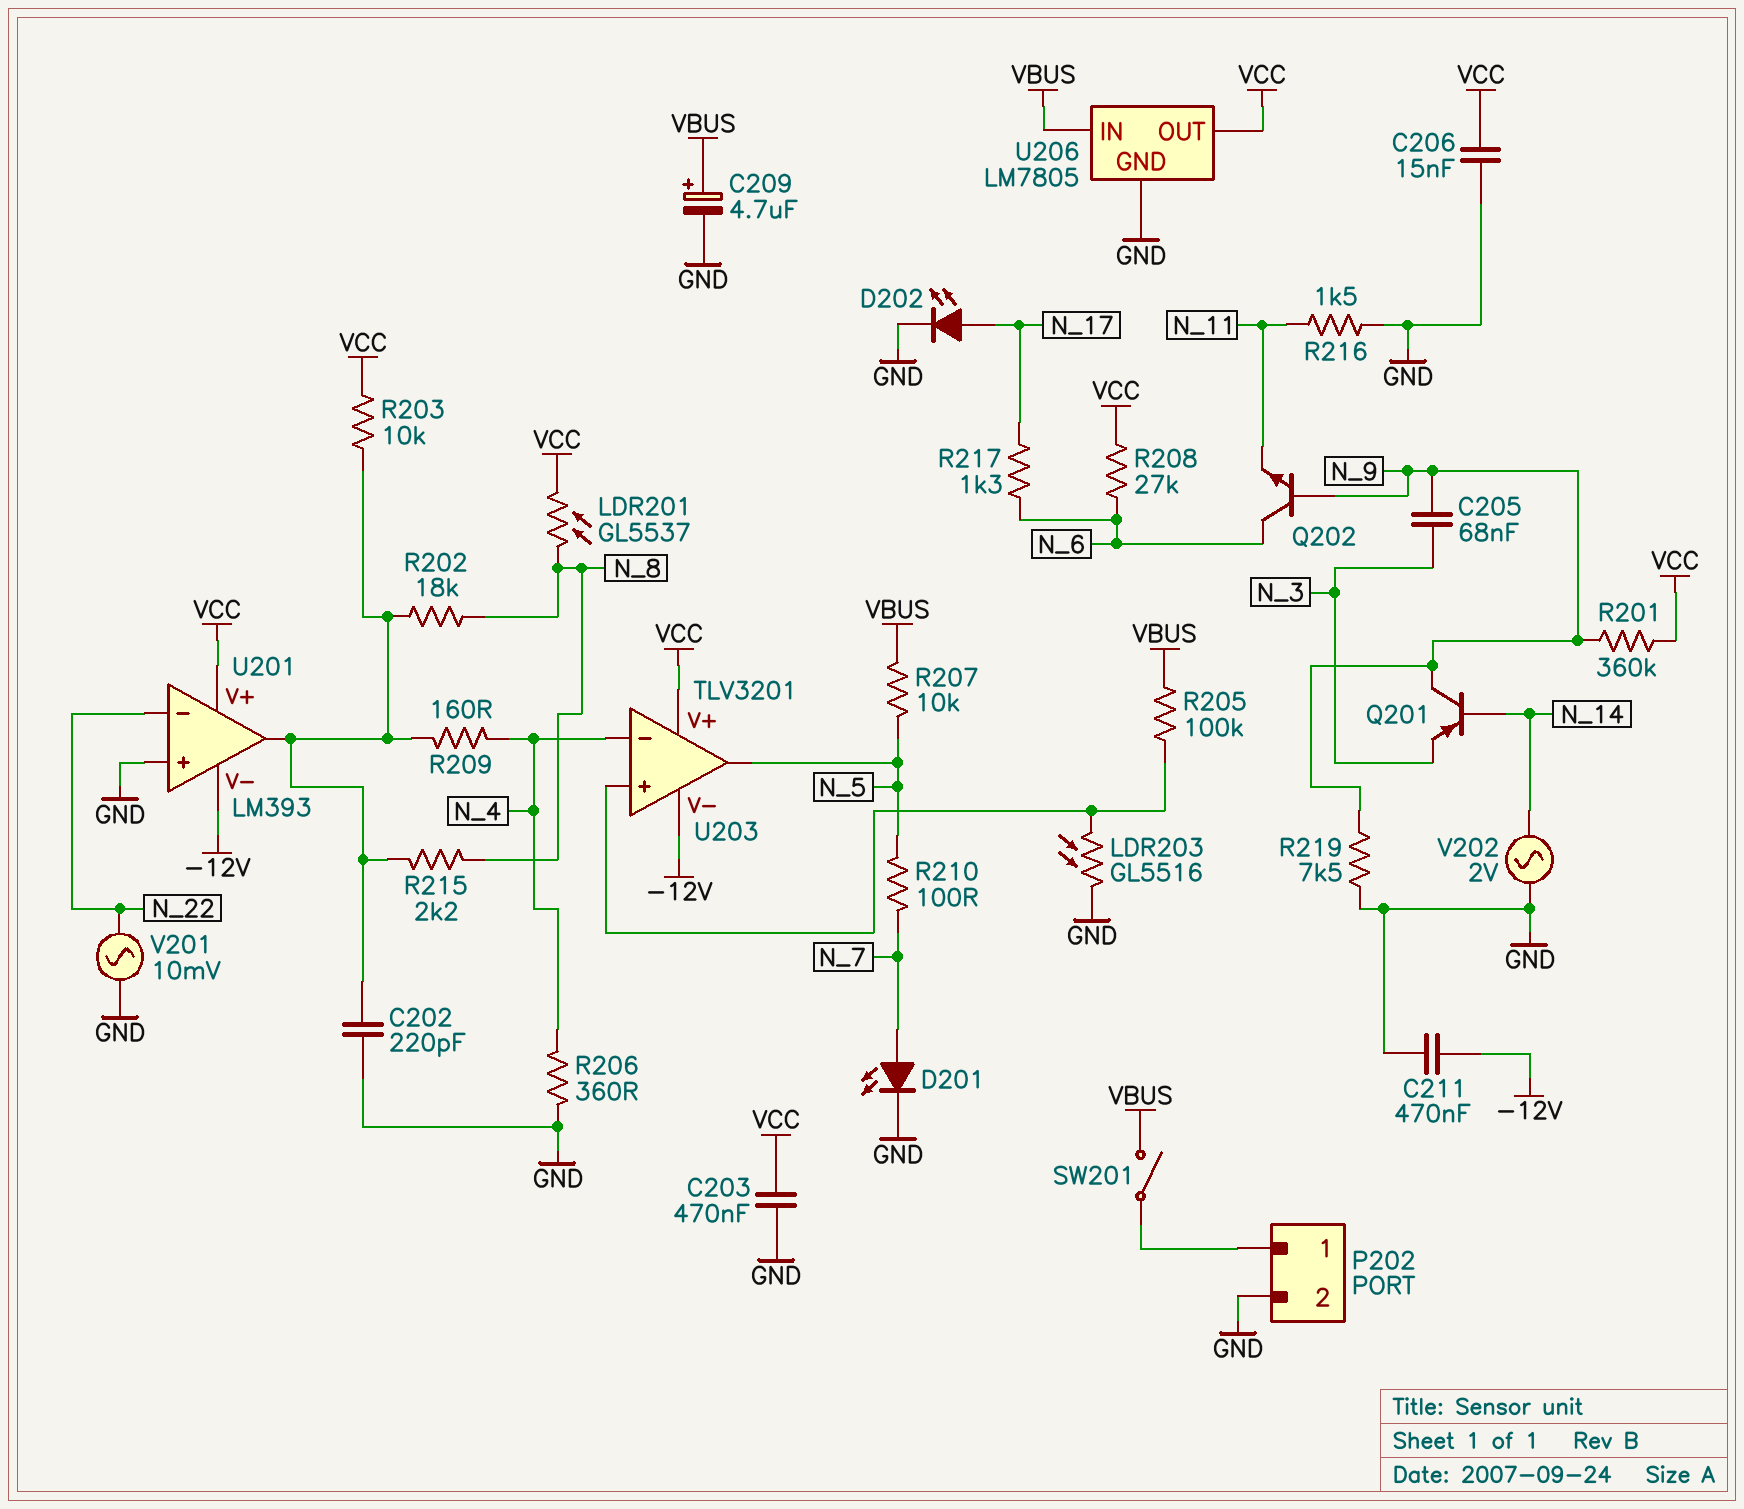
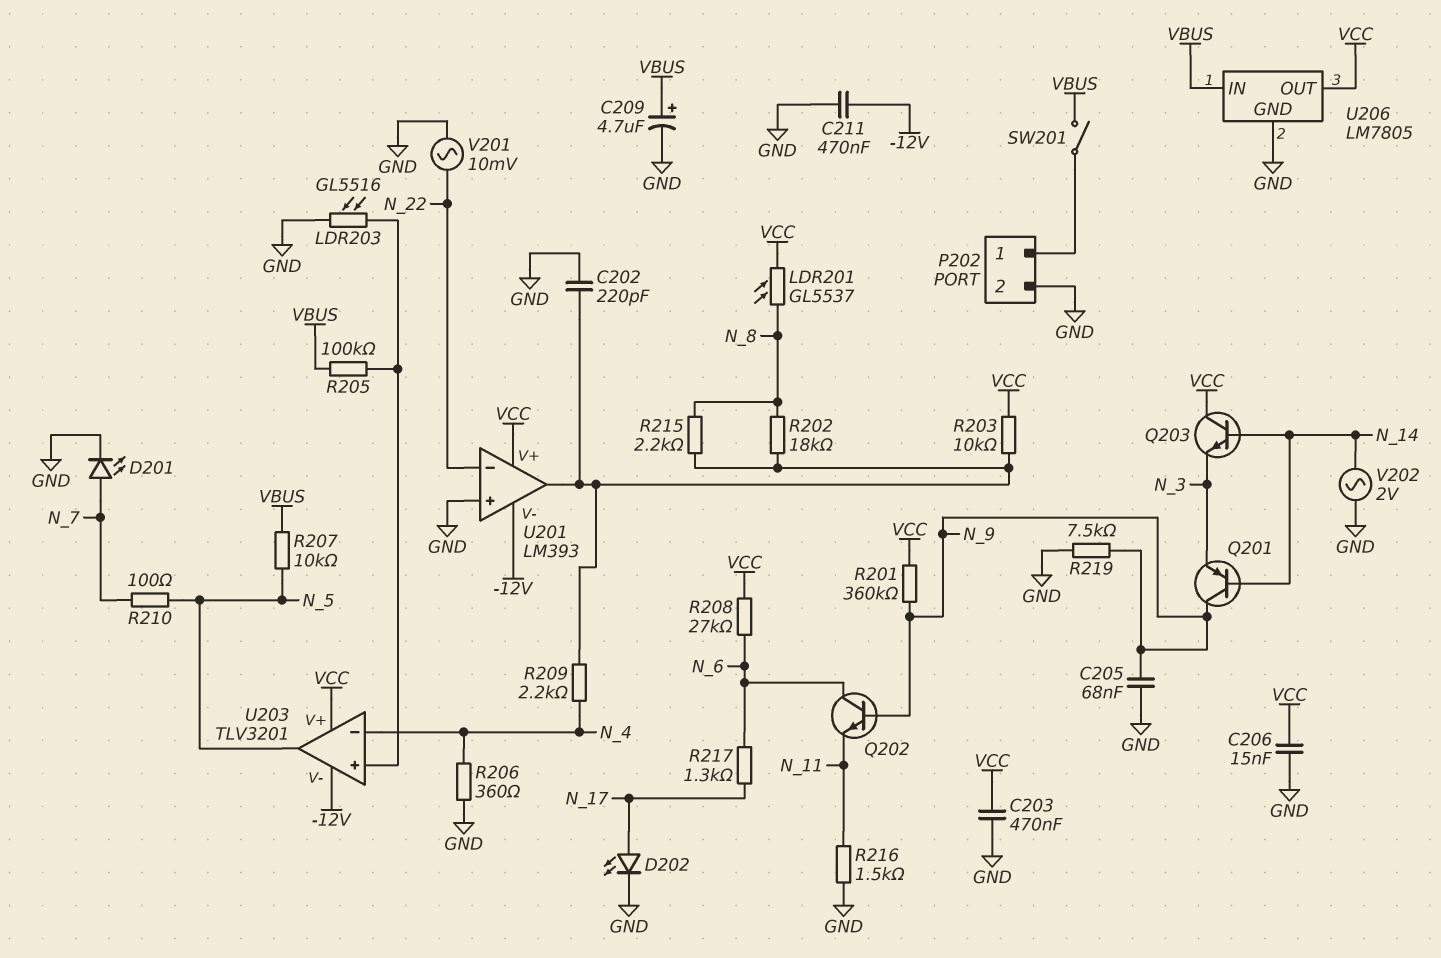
C205: 68nF (N_3, N_9) -> 68nF (GND, N_9)
Q203: none -> NPN (B N_14, C VCC, E N_3)
R209: 160 (N_4, U201/out) -> 2.2k (N_4, U201/out)

